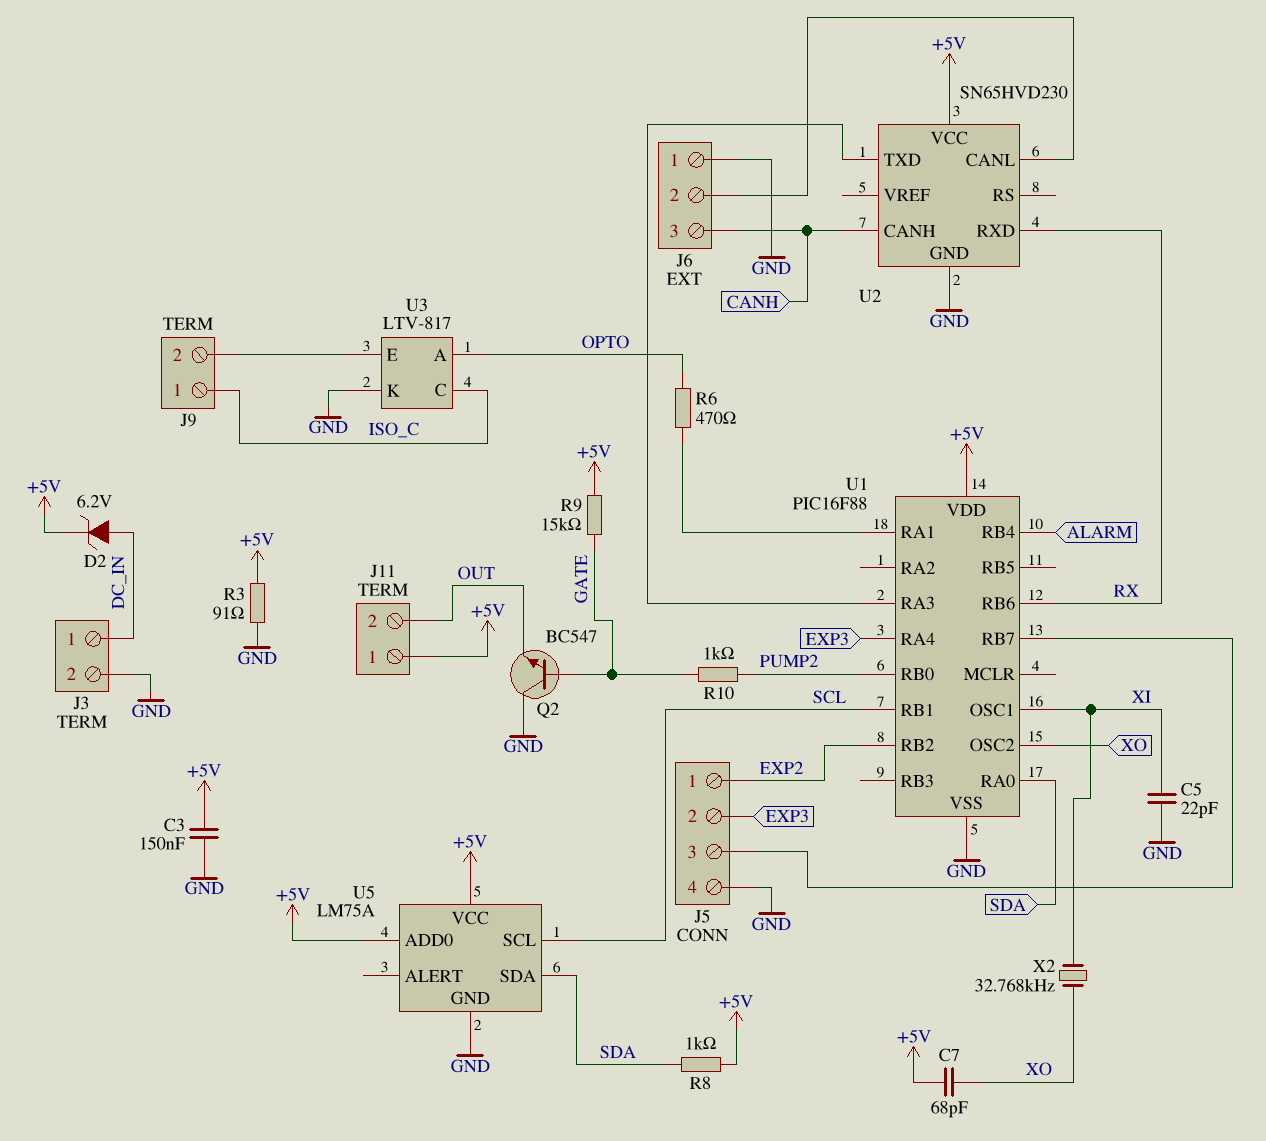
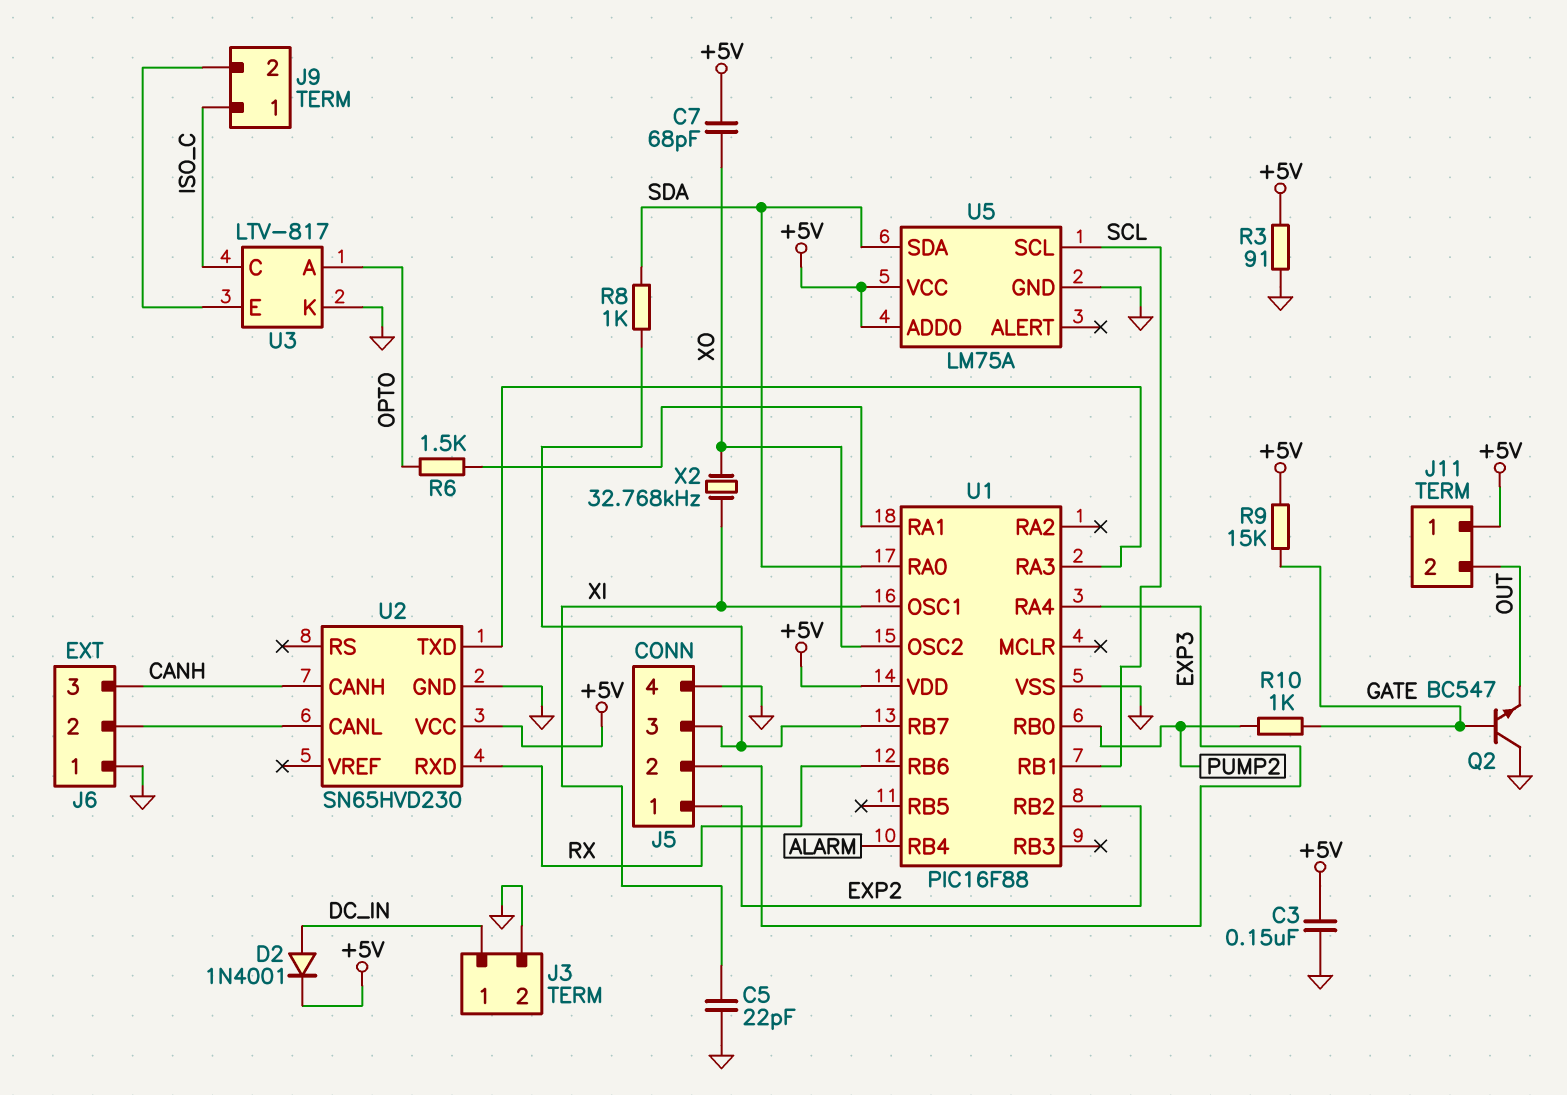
D2: zener 6.2V (A DC_IN, K +5V) -> diode 1N4001 (A DC_IN, K +5V)
R6: 470 (OPTO, U1/RA1) -> 1.5k (OPTO, U1/RA1)
R8: 1k (+5V, SDA) -> 1k (J5/3, SDA)

